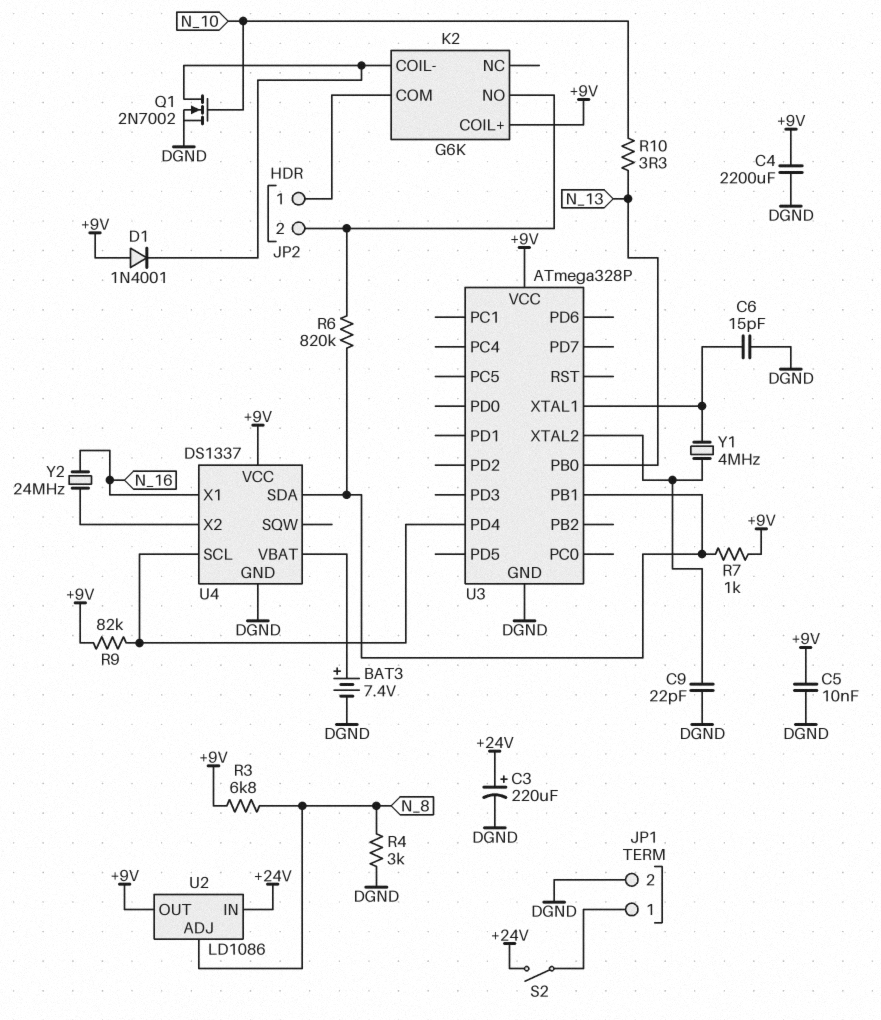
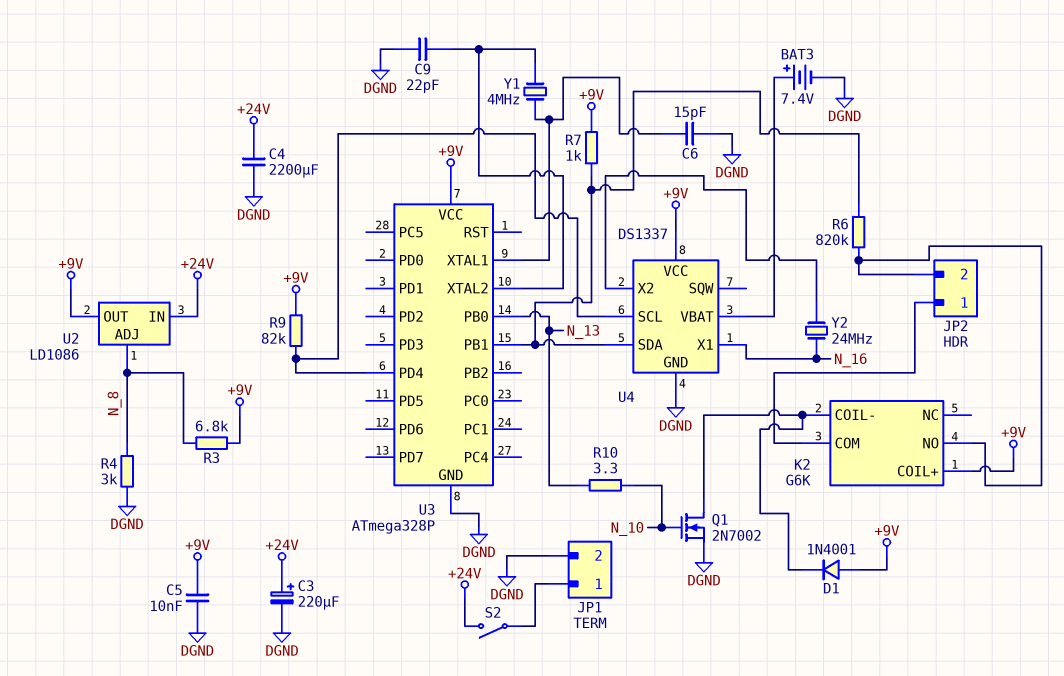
C4: 2200uF (+9V, DGND) -> 2200uF (+24V, DGND)

